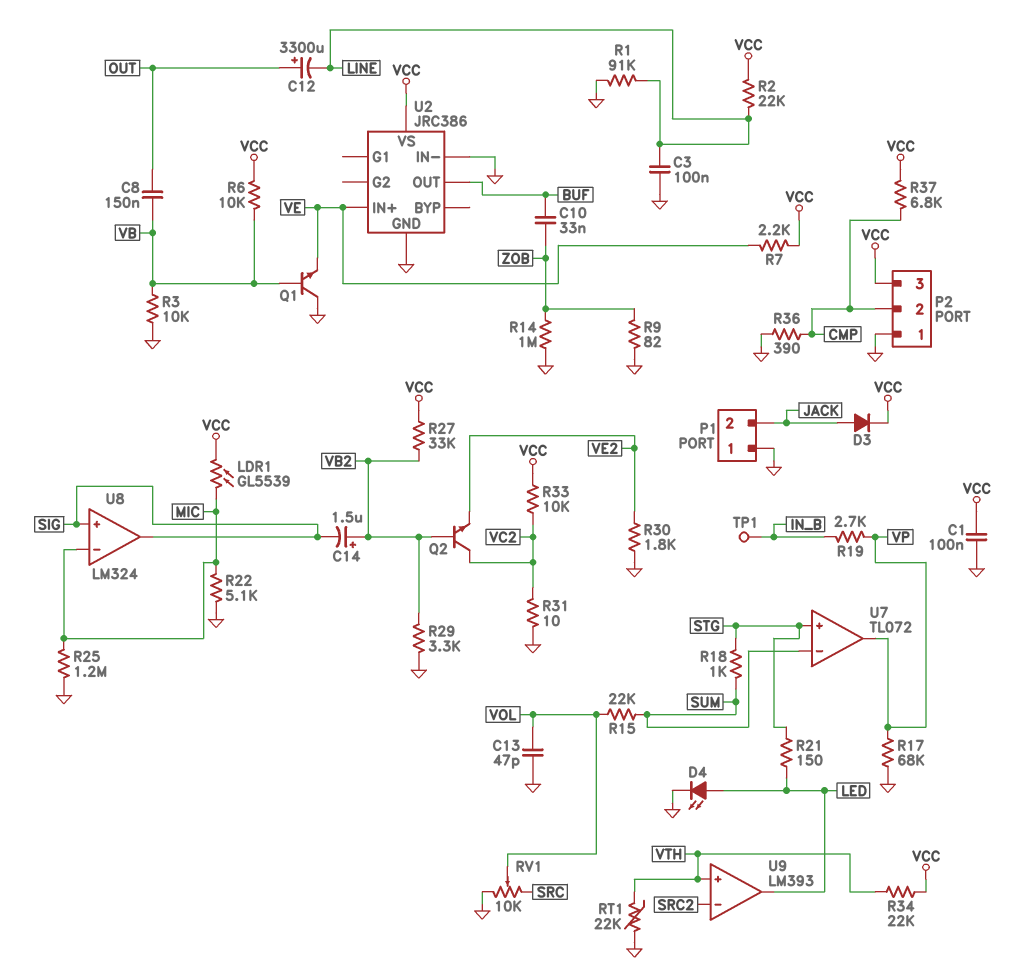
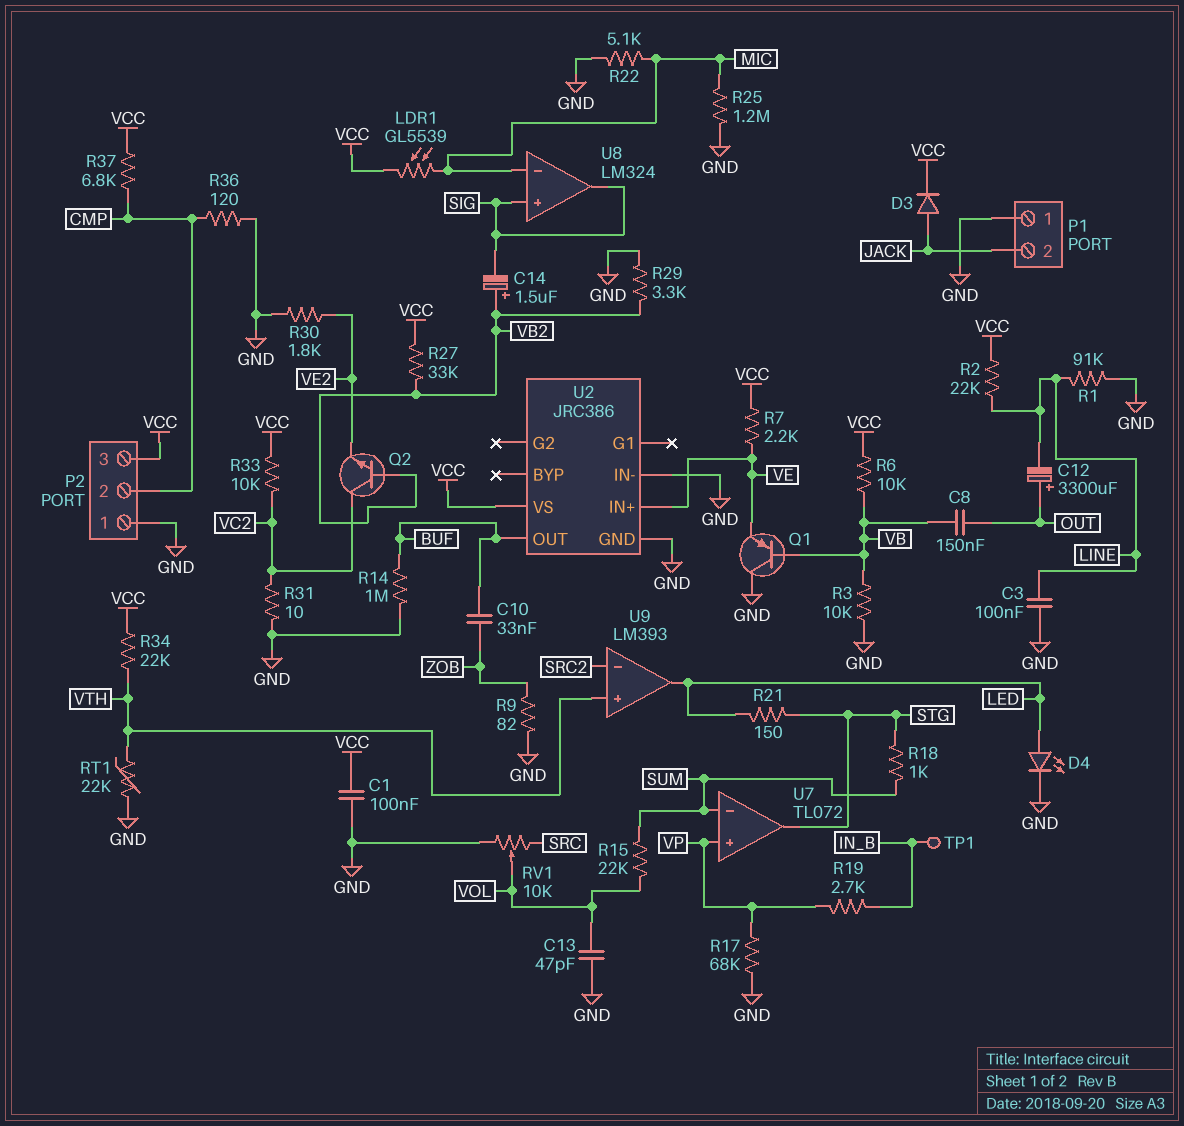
Q1: NPN (B VB, C GND, E VE) -> PNP (B VB, C GND, E VE)
R14: 1M (GND, ZOB) -> 1M (BUF, GND)
R36: 390 (CMP, GND) -> 120 (CMP, GND)
U7 pin in+: STG -> VP
U7 pin out: VP -> STG

